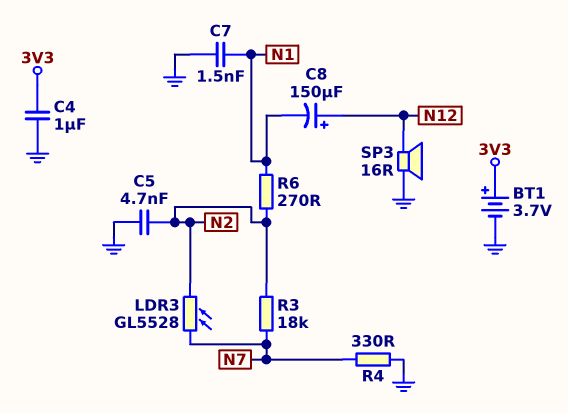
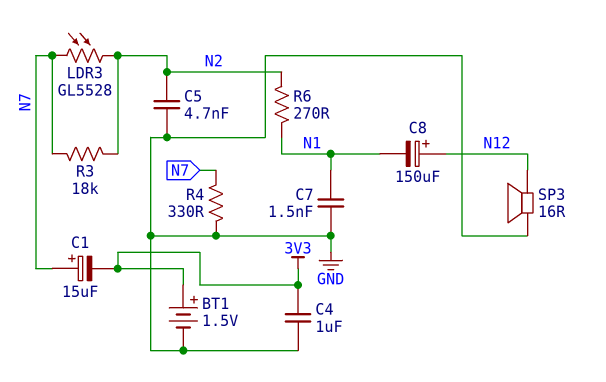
BT1: 3.7V (plus 3V3, minus GND) -> 1.5V (plus 3V3, minus GND)
C1: none -> 15uF (plus N7, minus 3V3)

